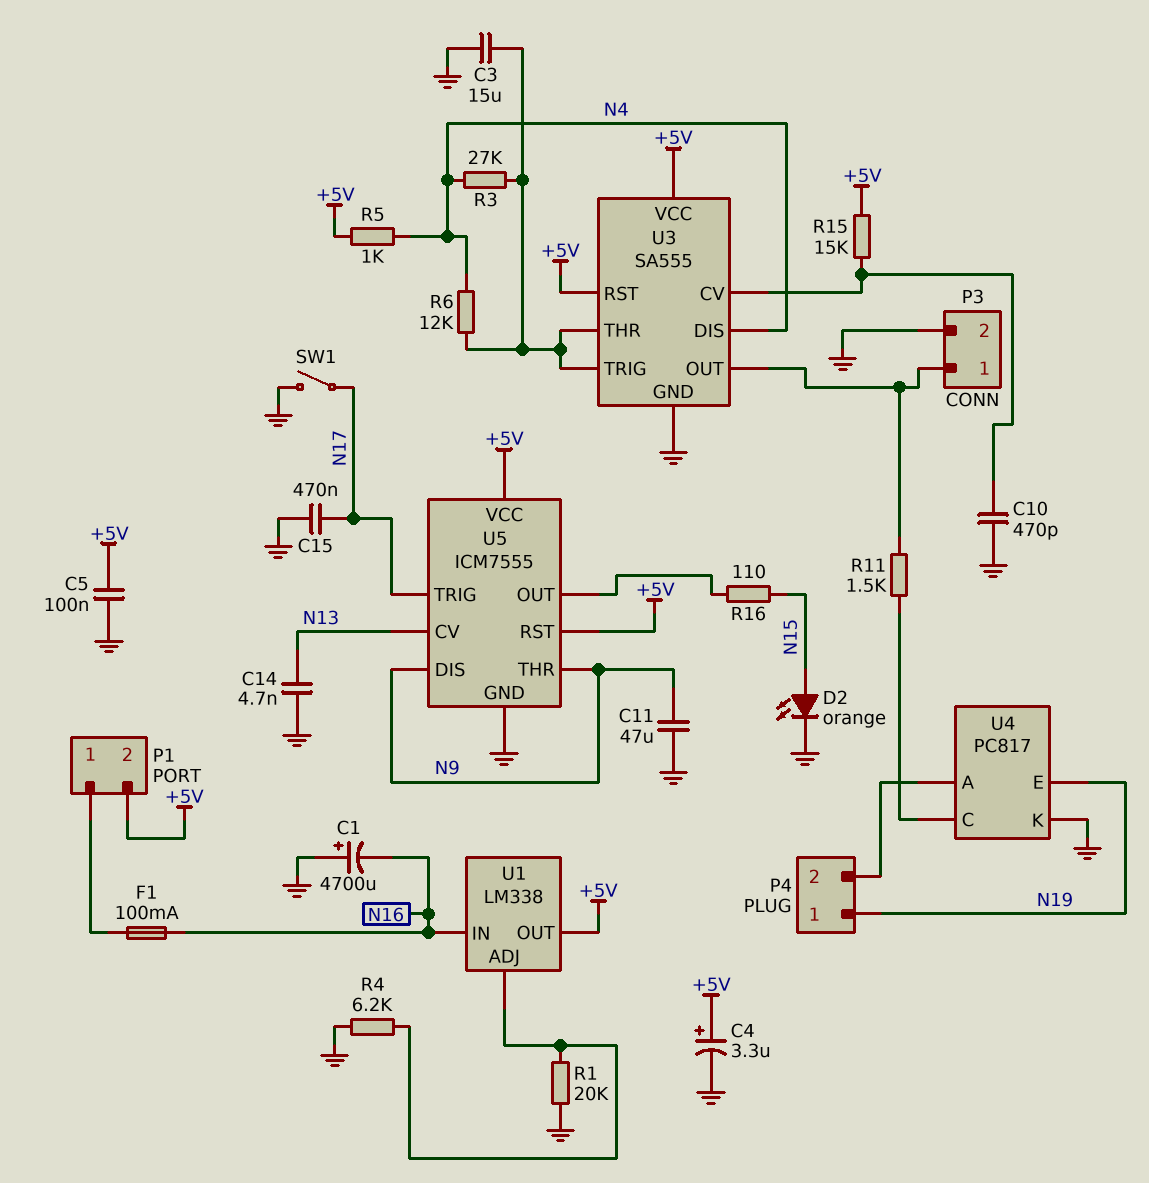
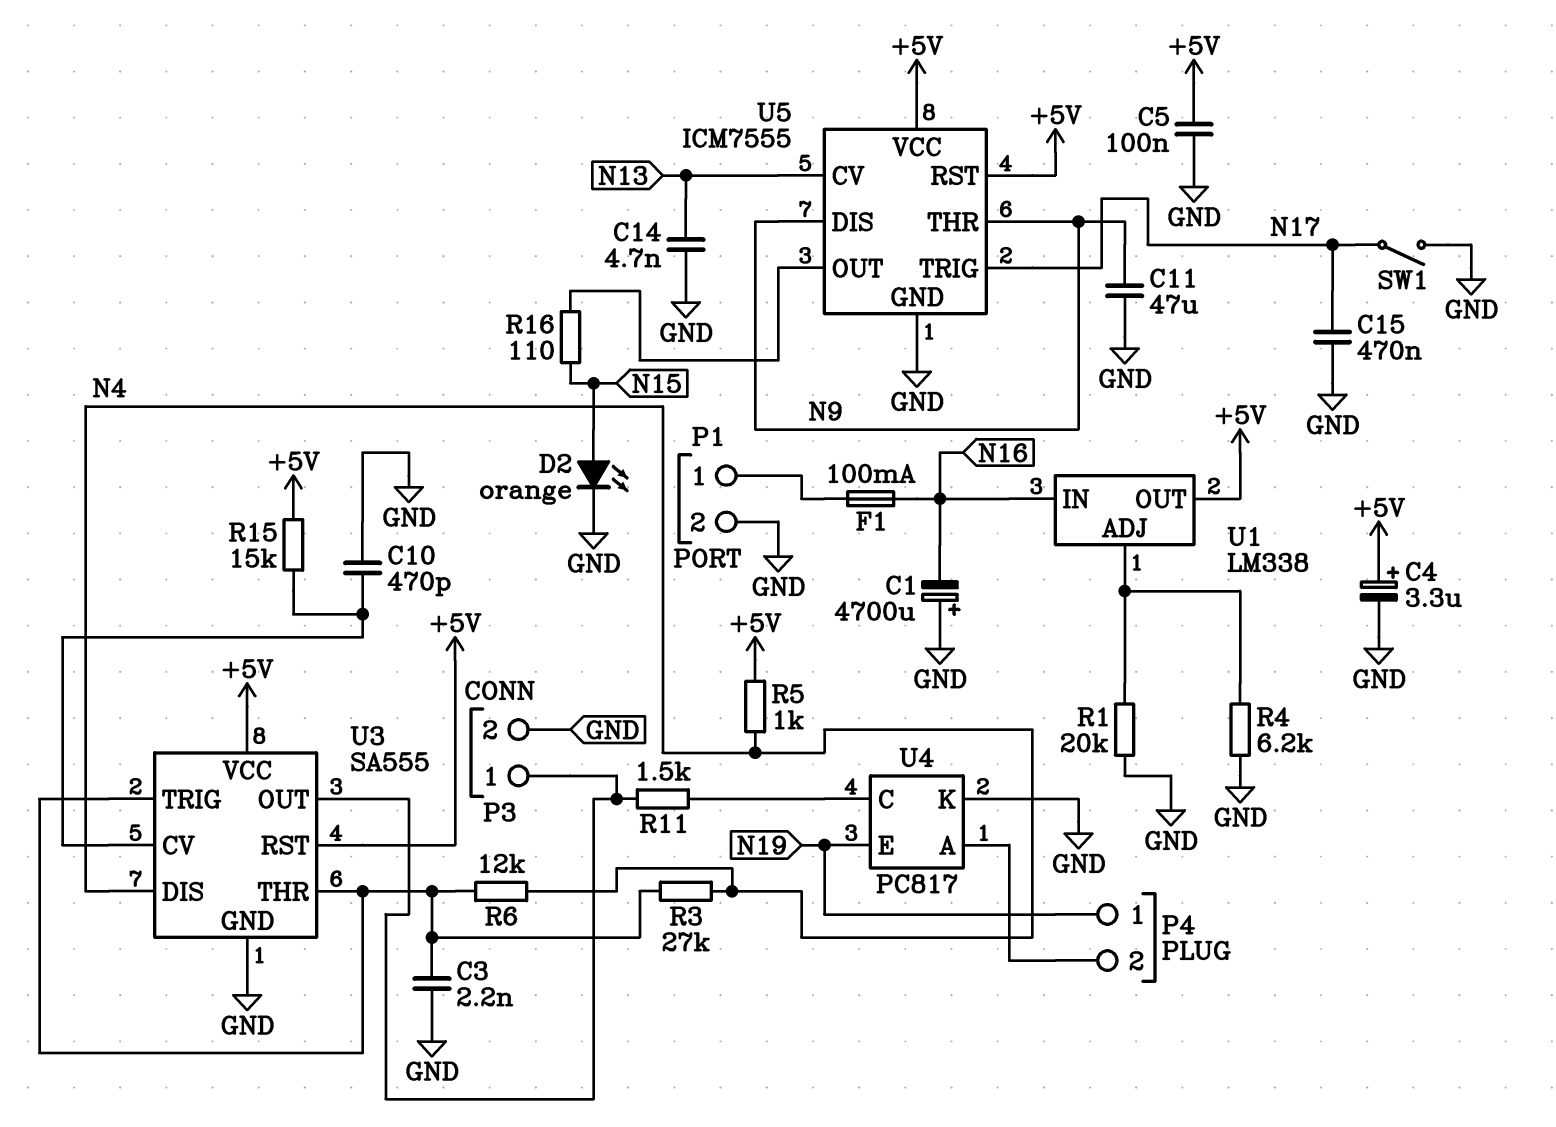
C3: 15uF (GND, U3/THR) -> 2.2nF (GND, U3/THR)
P1 pin 2: +5V -> GND

